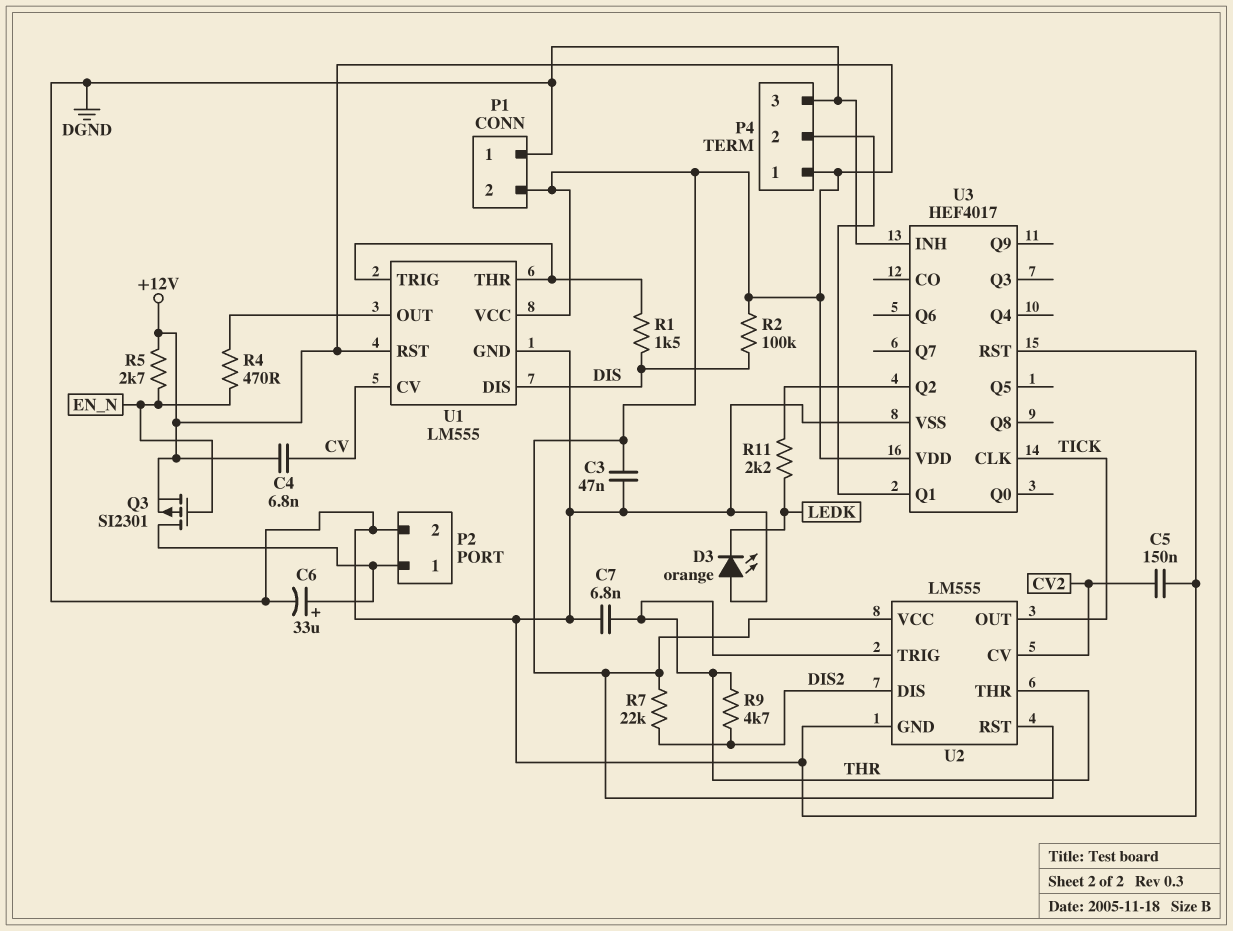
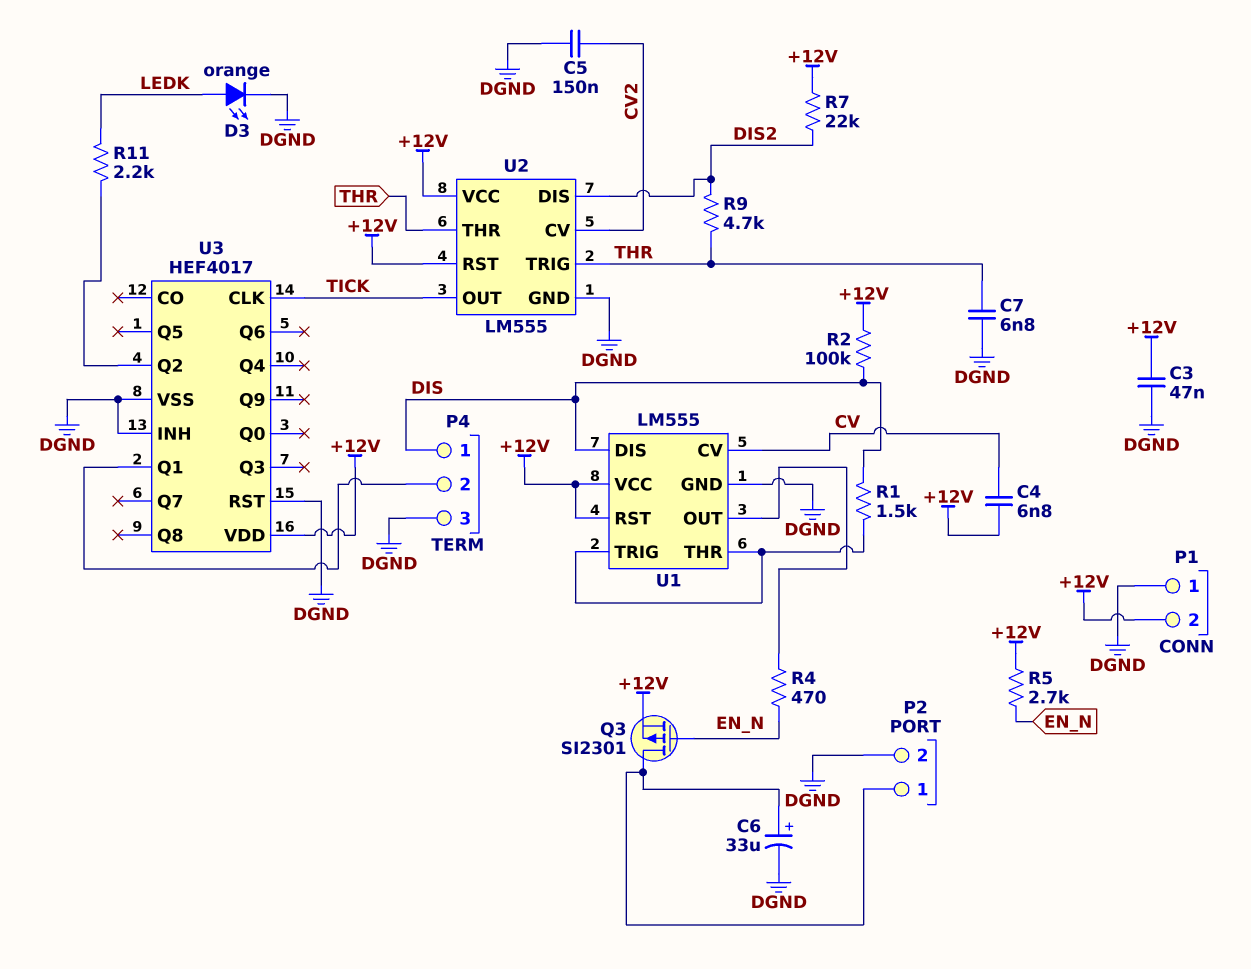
D3: LED orange (A DGND, K LEDK) -> LED orange (A LEDK, K DGND)
P4 pin 1: +12V -> DIS

